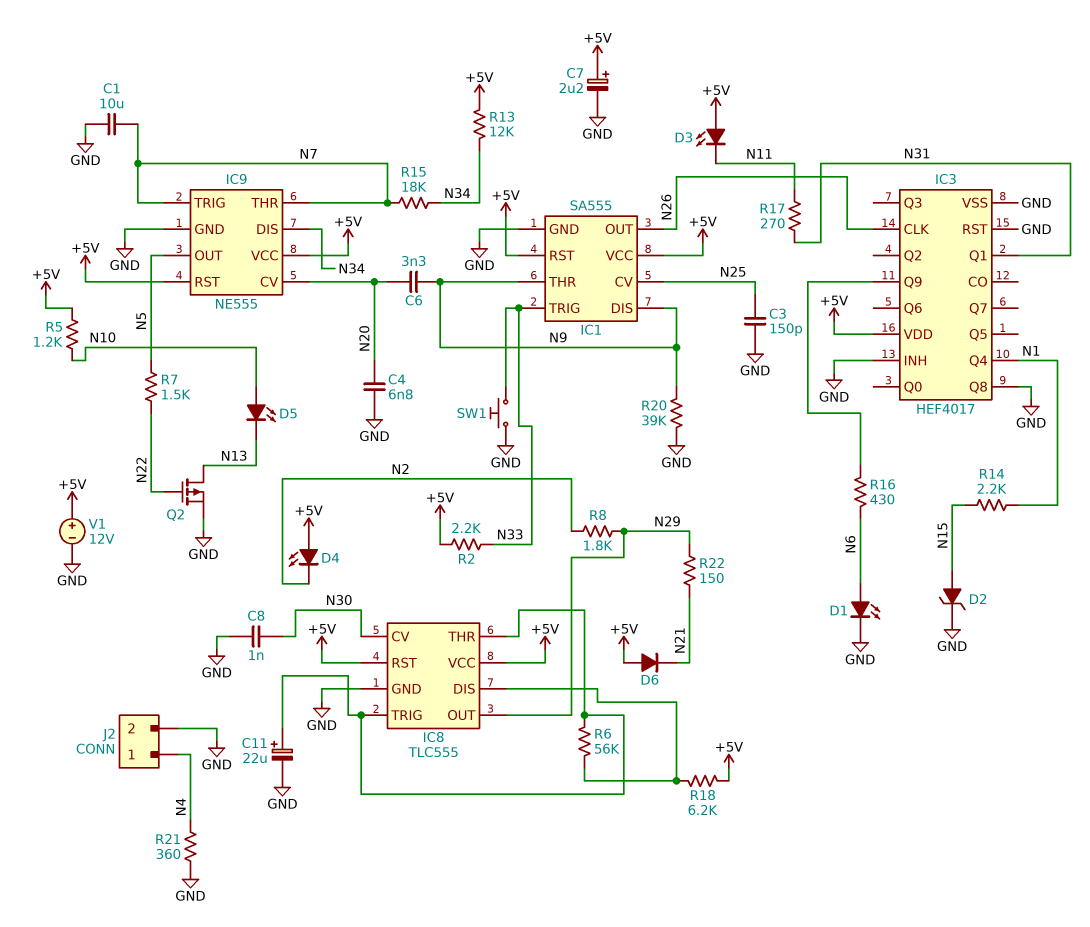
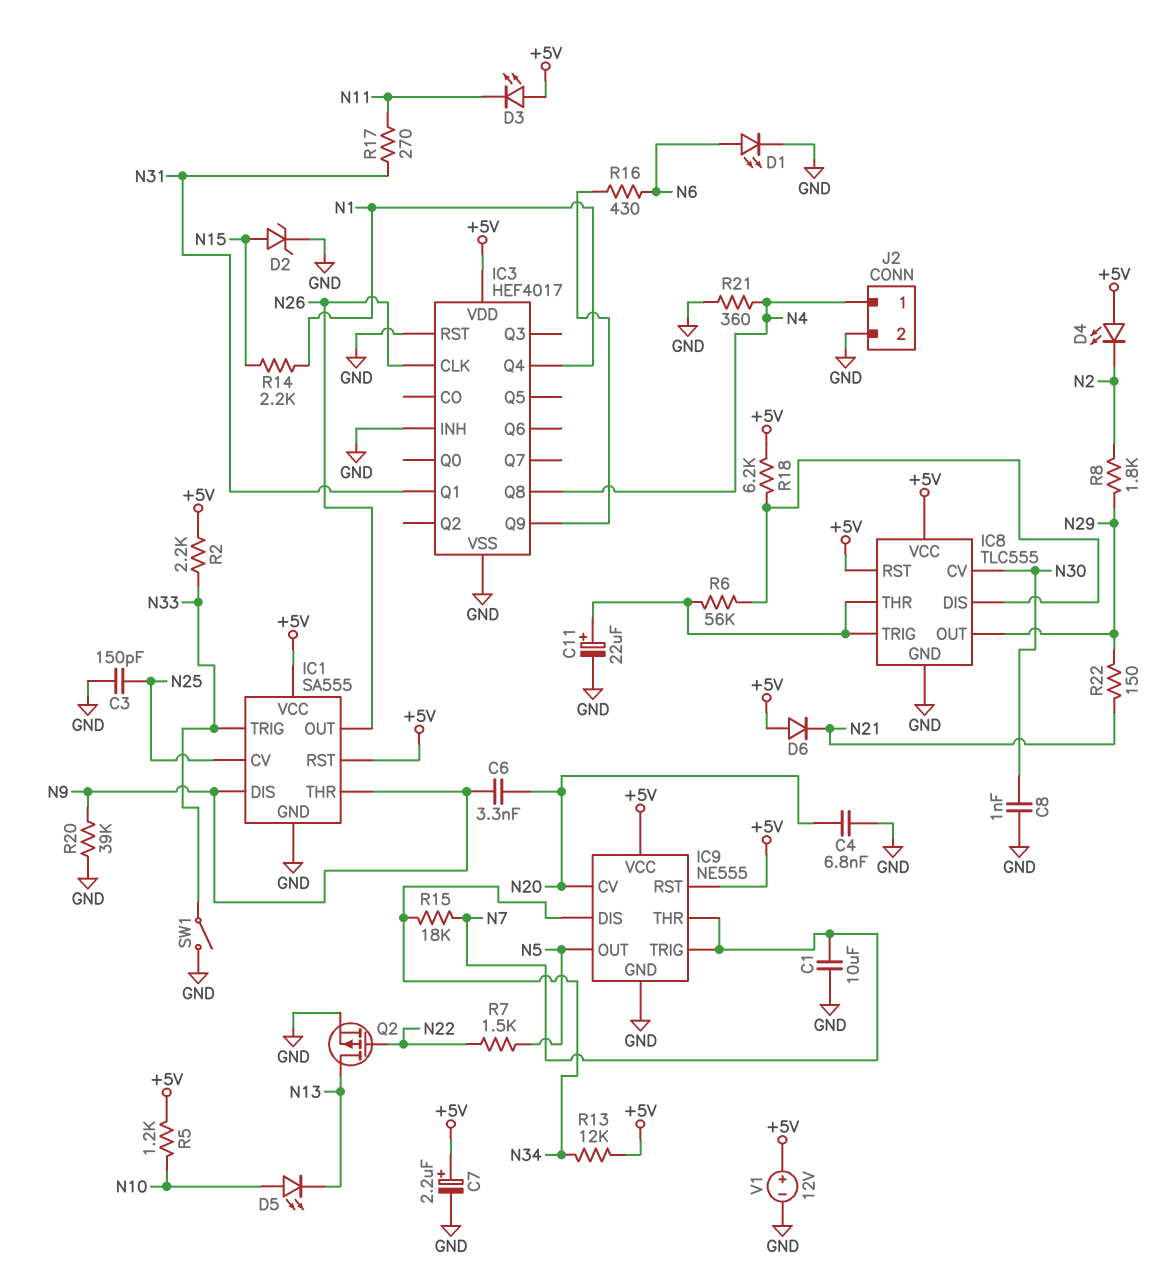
IC3 pin Q8: GND -> N4
SW1: button (GND, N33) -> switch (GND, N33)

